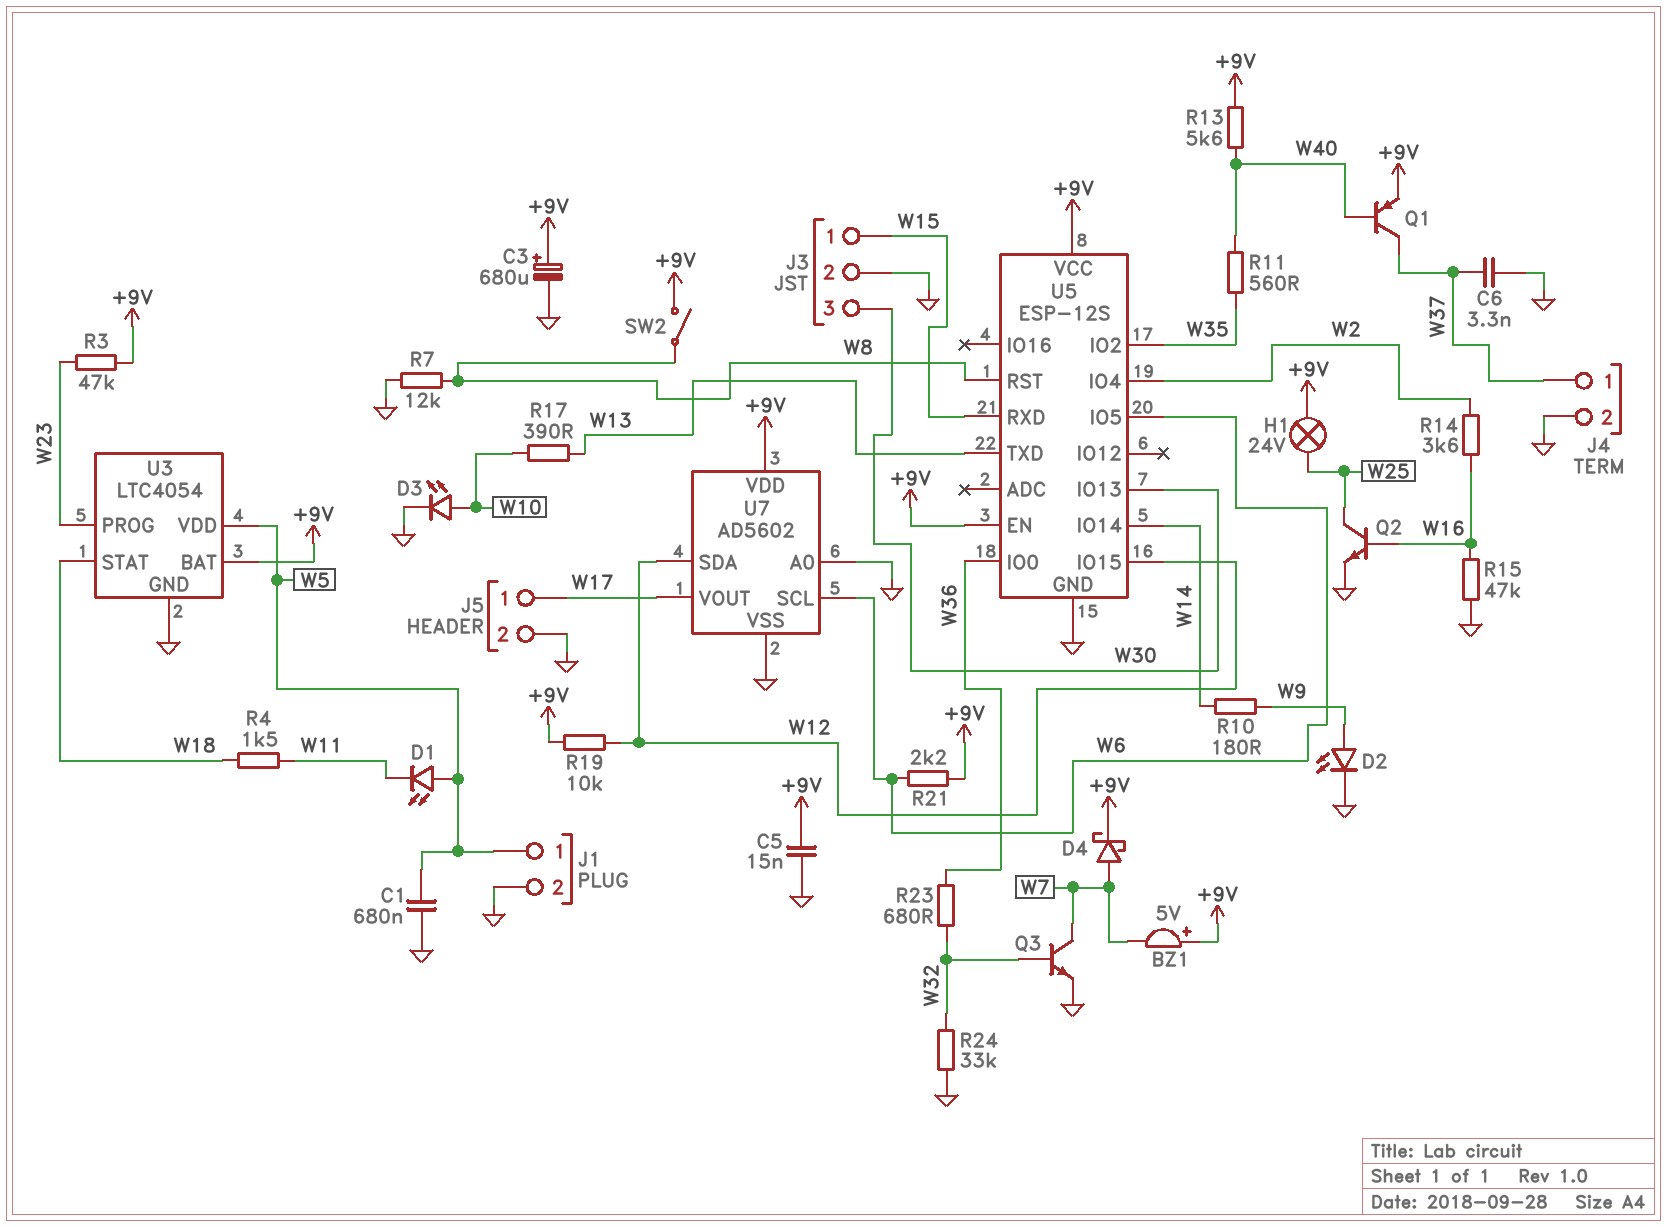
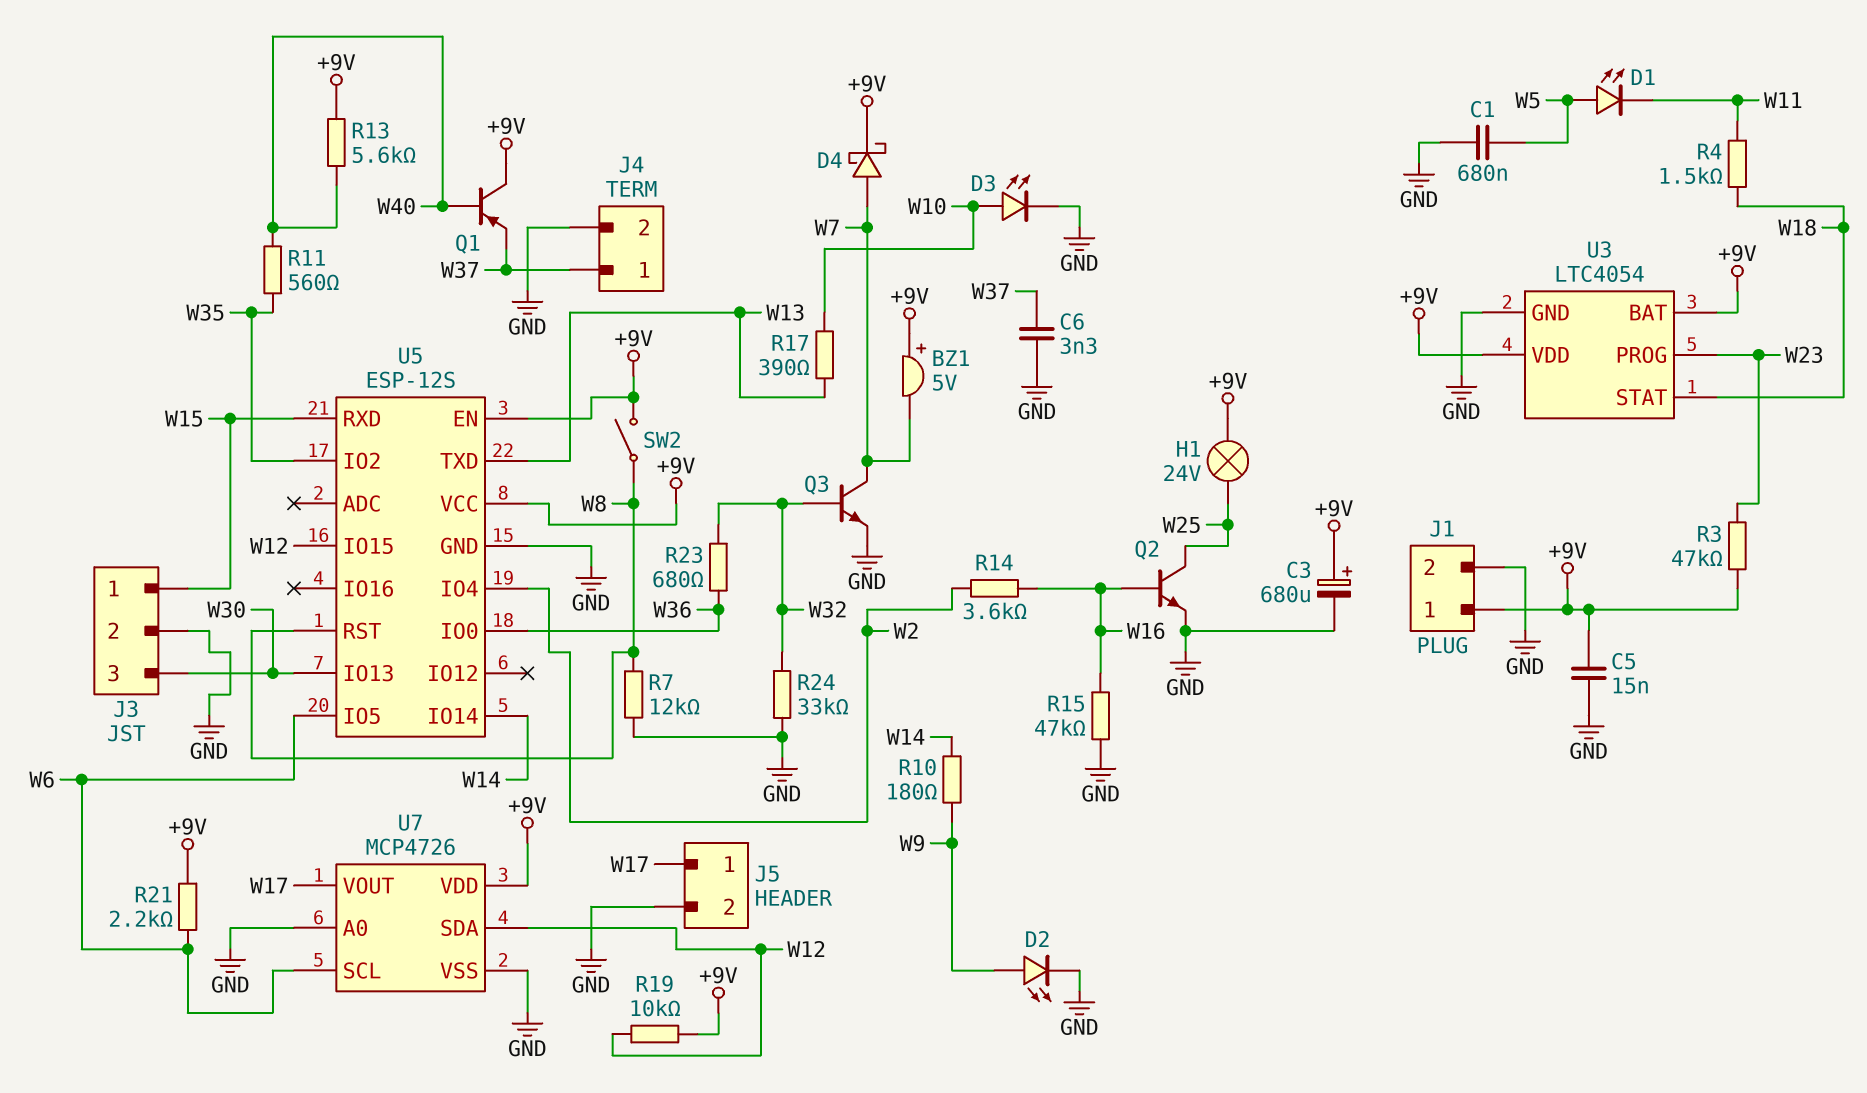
J1 pin 1: W5 -> +9V
Q1: PNP (B W40, C W37, E +9V) -> PNP (B W40, C +9V, E W37)
U3 pin VDD: W5 -> +9V
U7: AD5602 -> MCP4726

